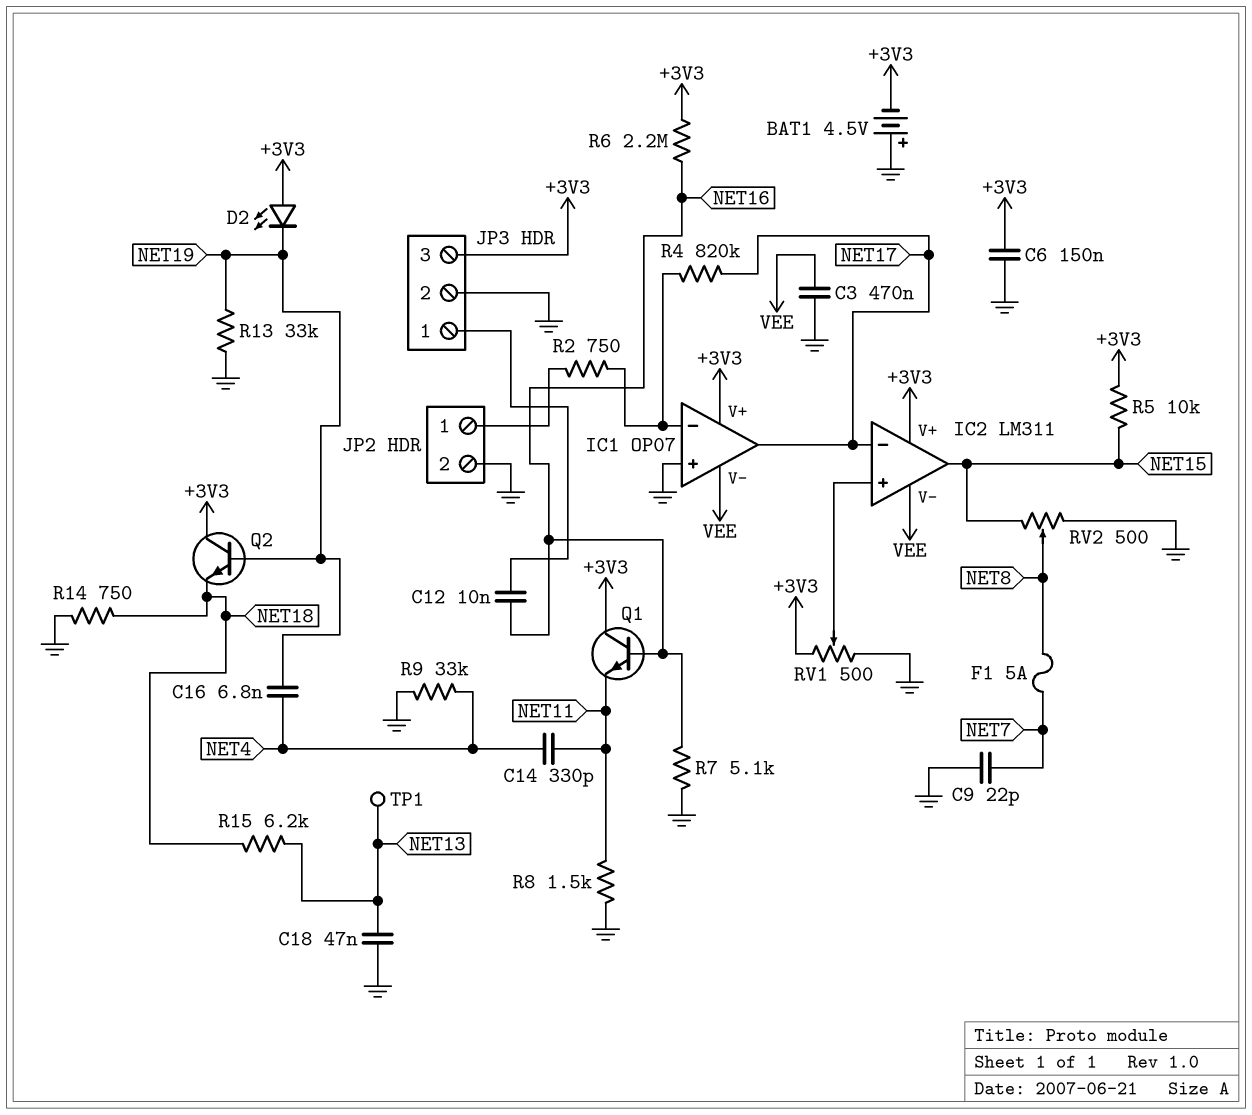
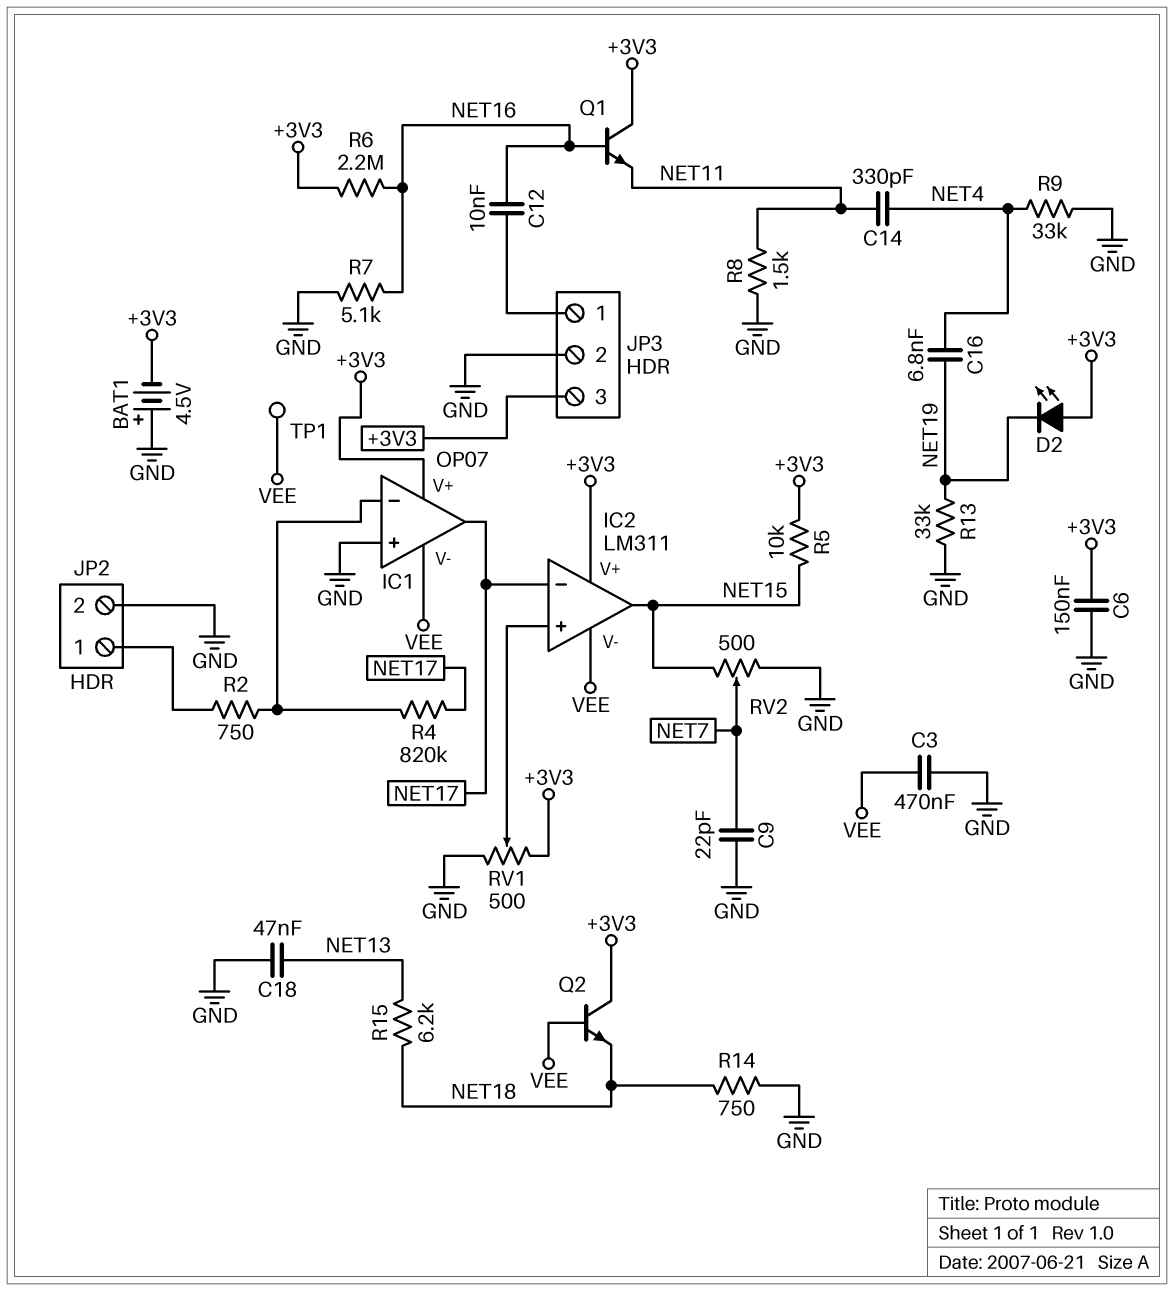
F1: 5A (NET7, NET8) -> none
Q2: NPN (B NET19, C +3V3, E NET18) -> NPN (B VEE, C +3V3, E NET18)
RV2: 500 (GND, NET15, wiper NET8) -> 500 (GND, NET15, wiper NET7)
TP1: test point (NET13) -> test point (VEE)

